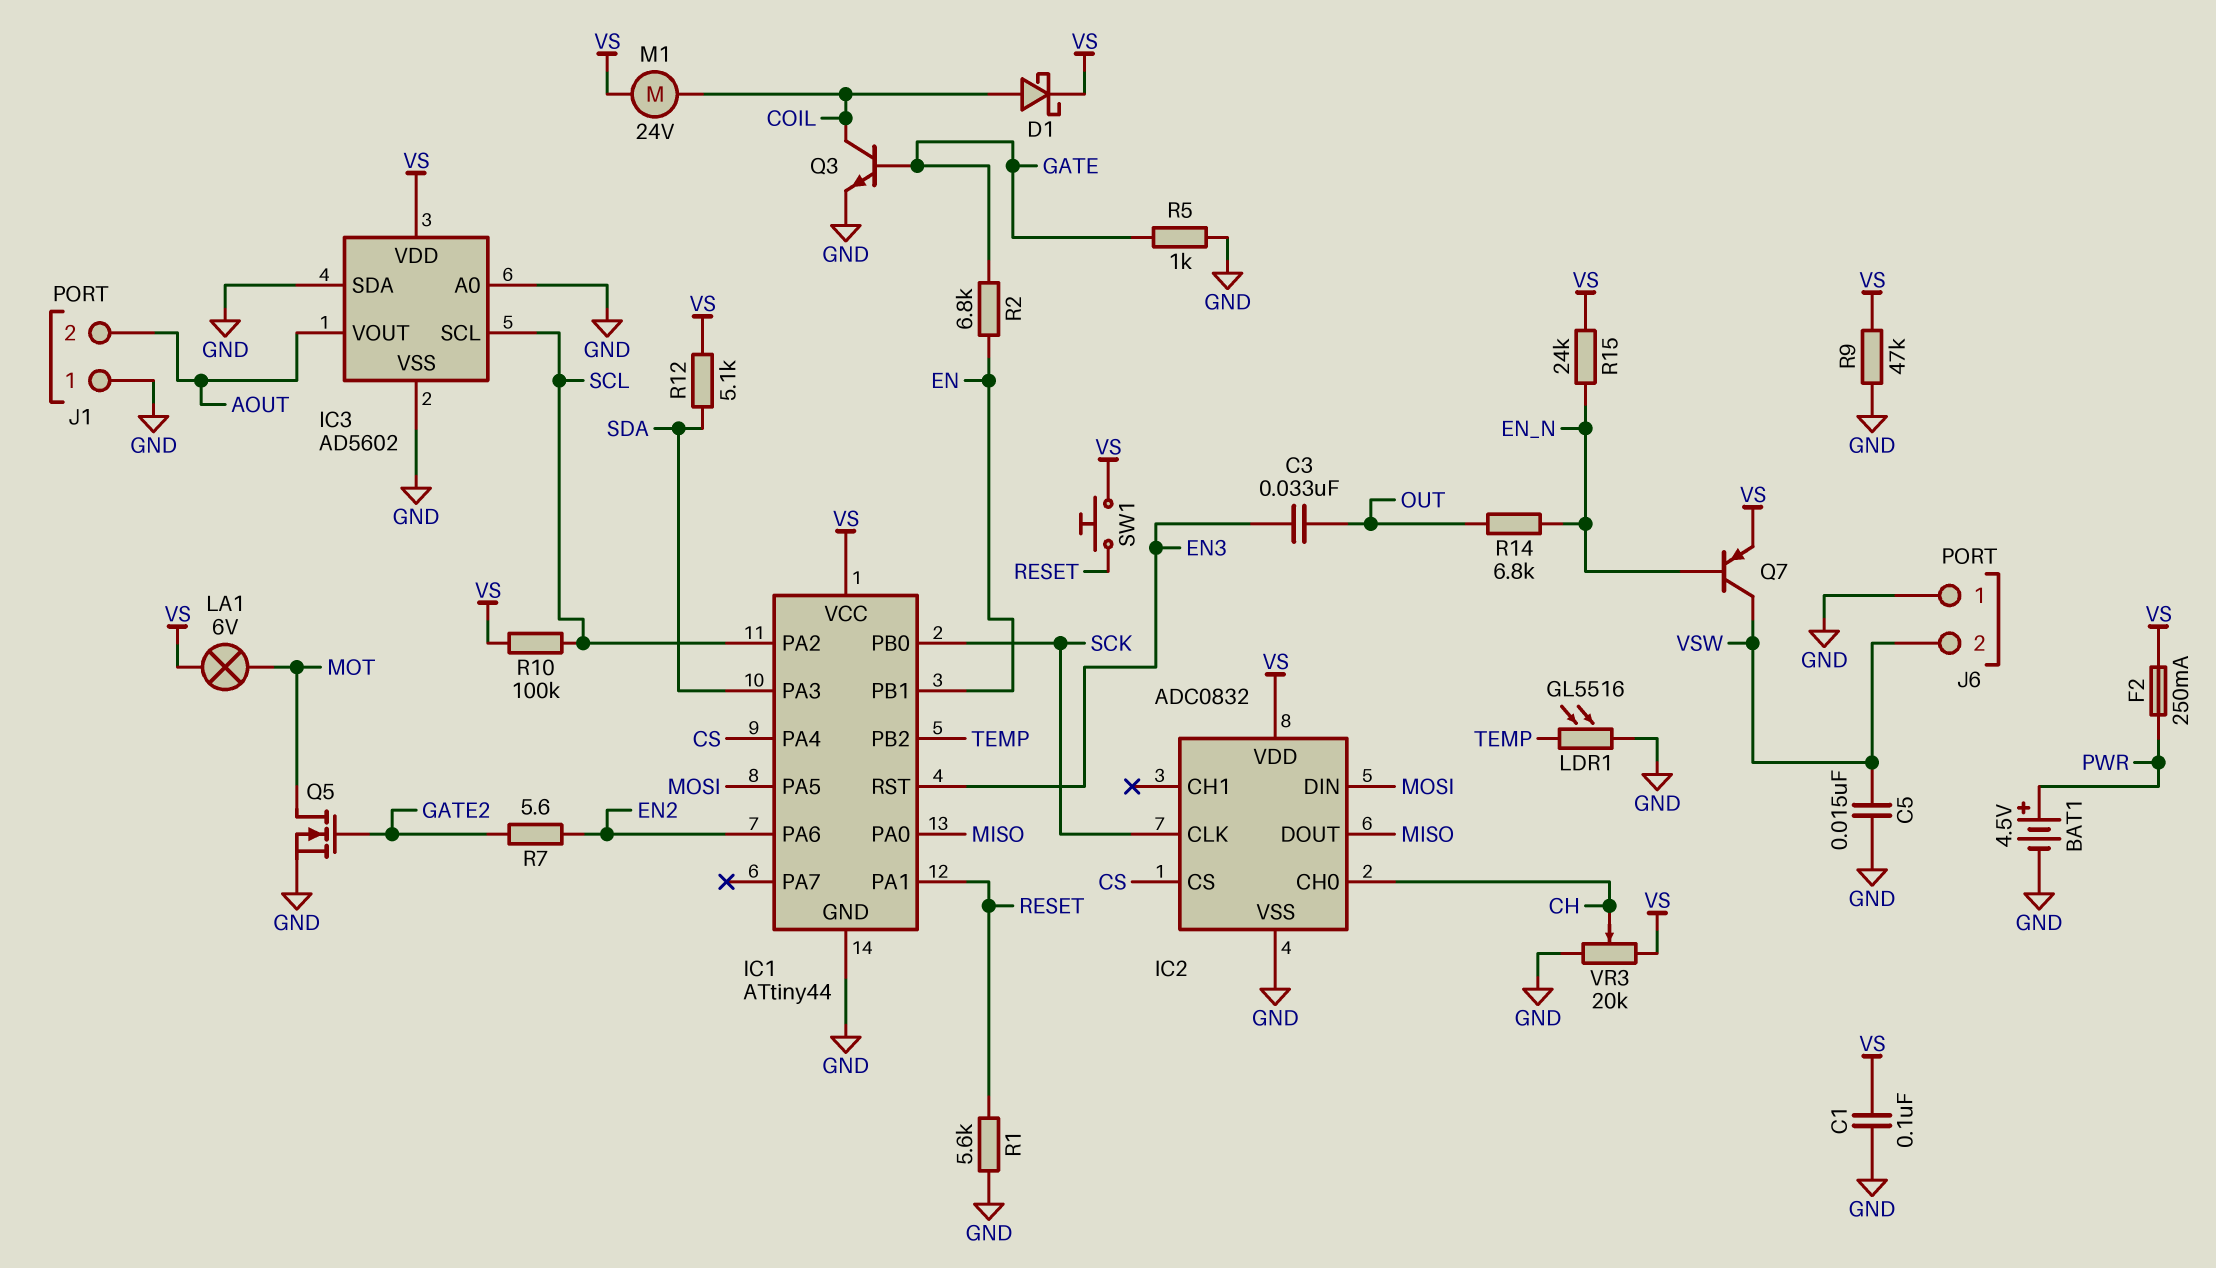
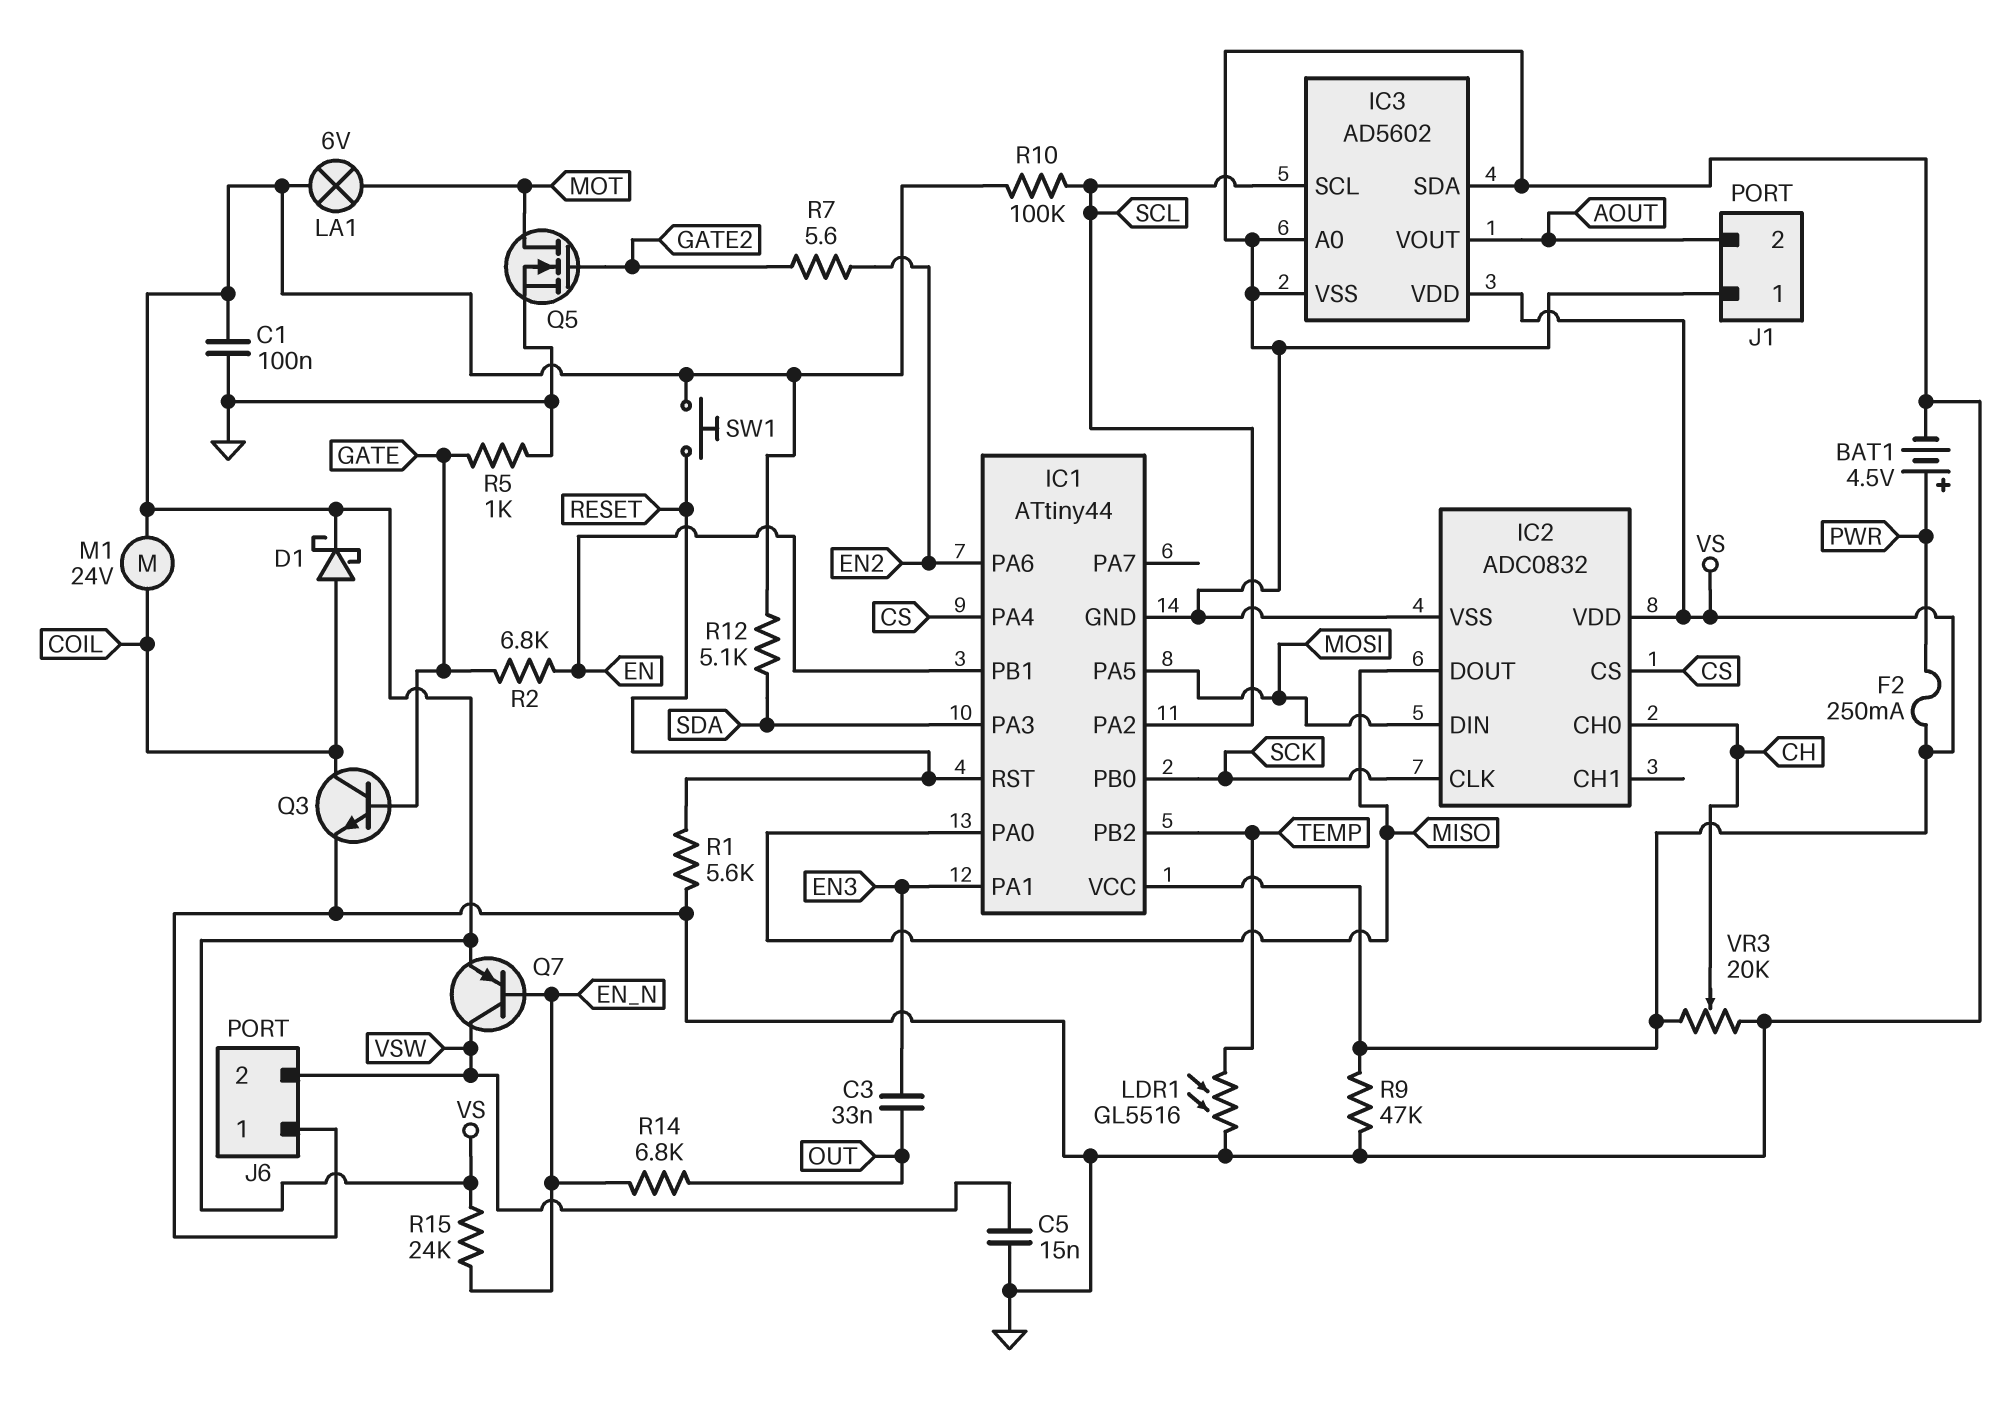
IC1 pin PA1: RESET -> EN3
IC1 pin RST: EN3 -> RESET

